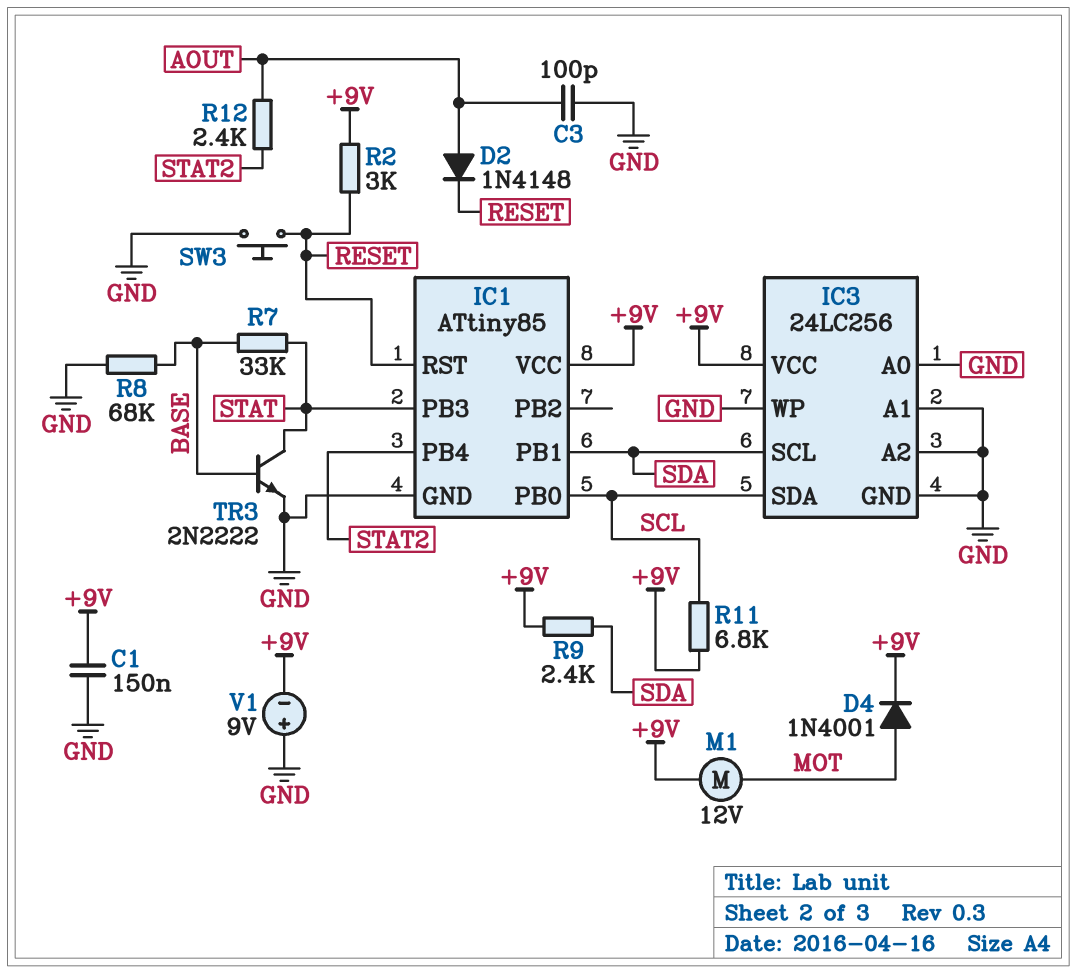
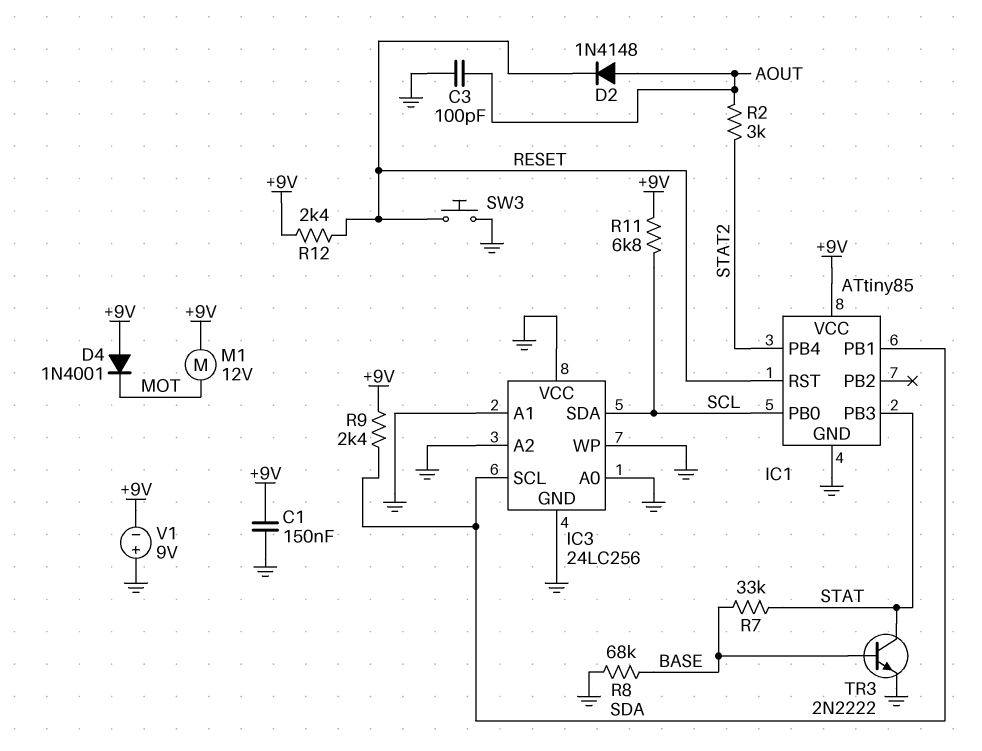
D4: diode 1N4001 (A MOT, K +9V) -> diode 1N4001 (A +9V, K MOT)
IC3 pin VCC: +9V -> GND
R2: 3k (+9V, RESET) -> 3k (AOUT, STAT2)
R12: 2.4k (AOUT, STAT2) -> 2.4k (+9V, RESET)

